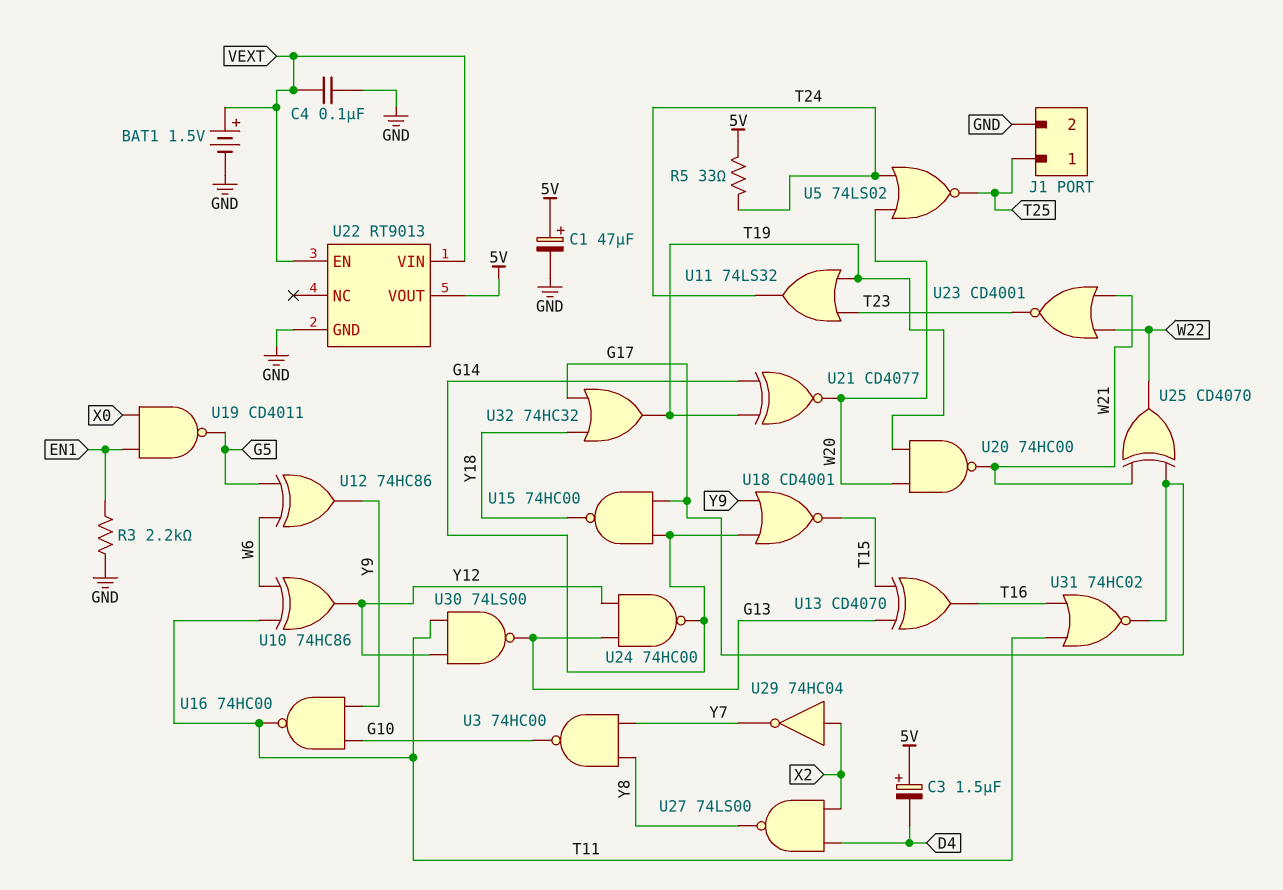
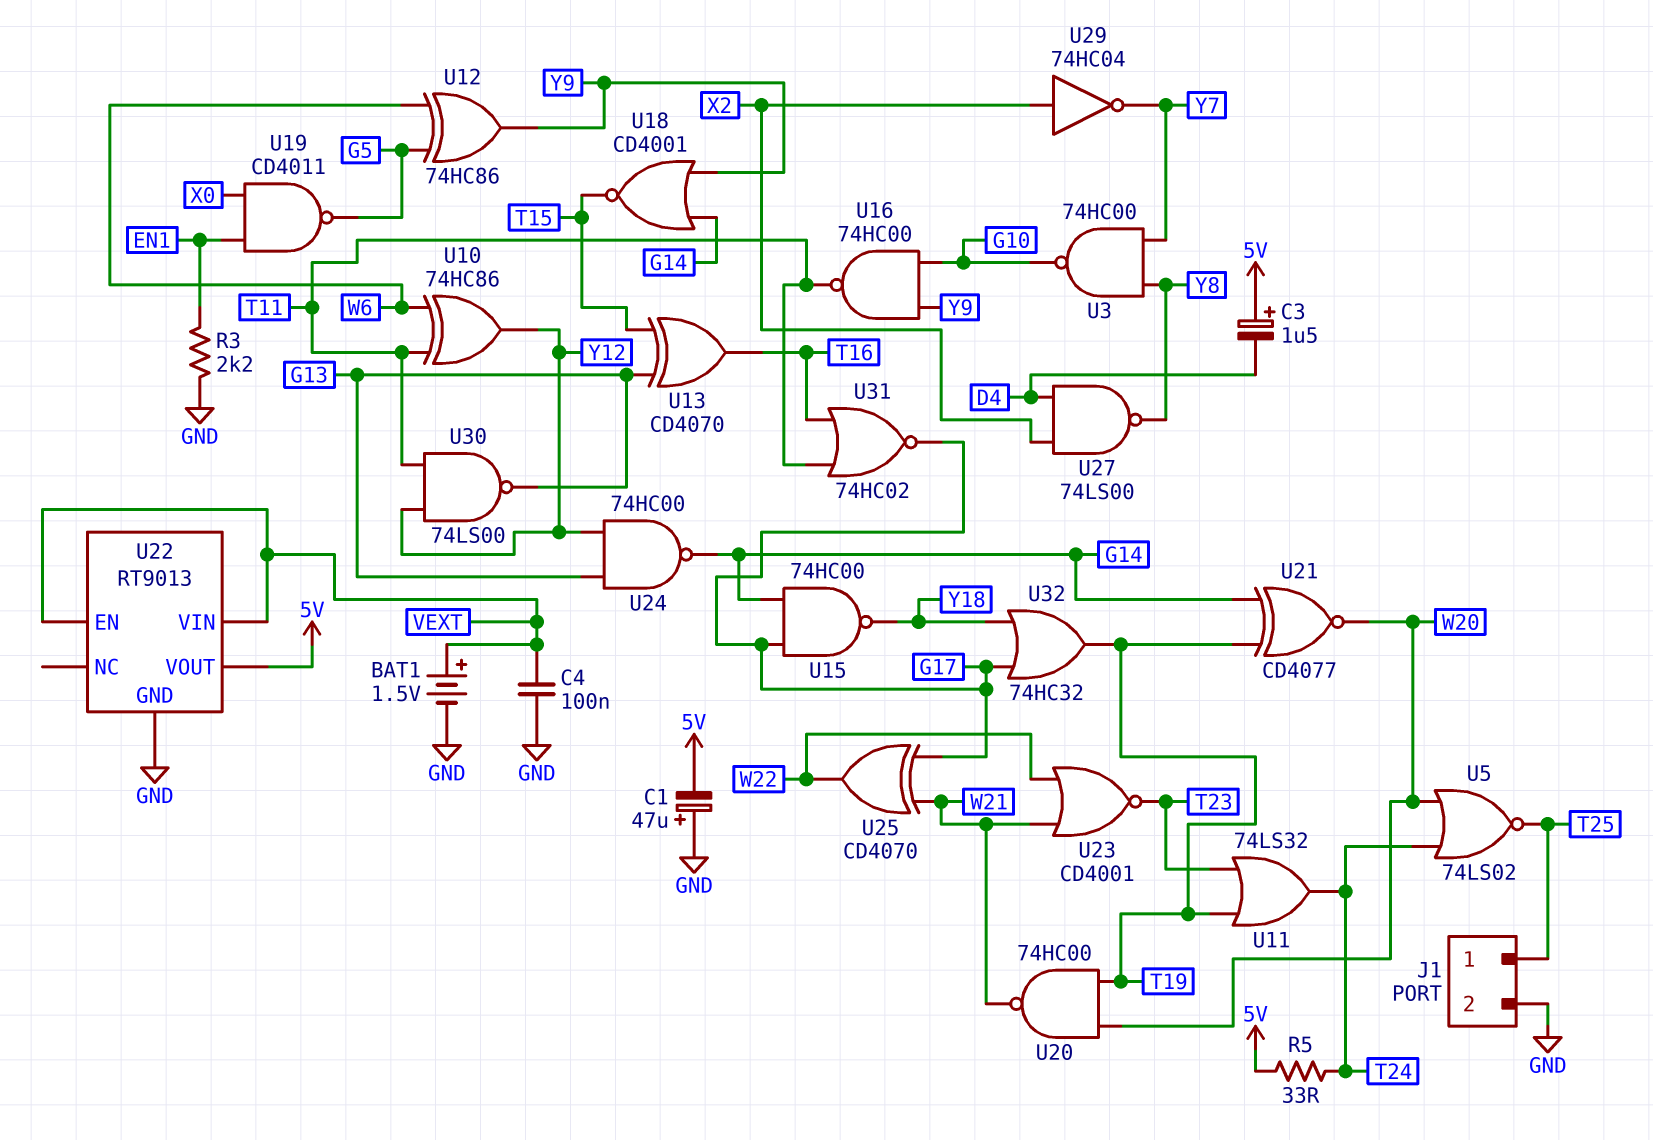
C1: 47uF (plus 5V, minus GND) -> 47uF (plus GND, minus 5V)

